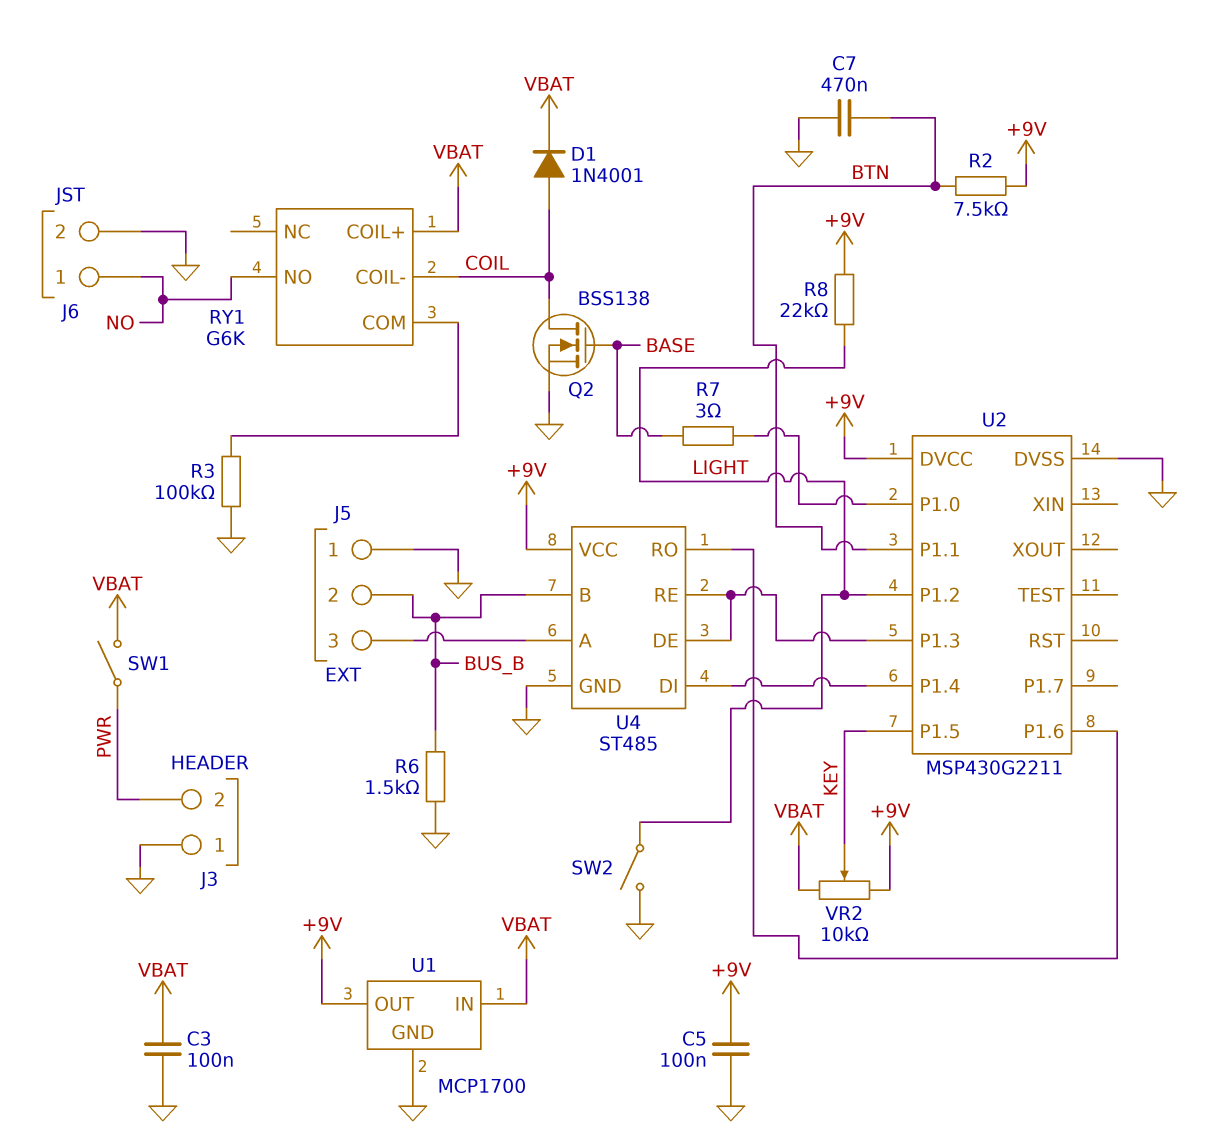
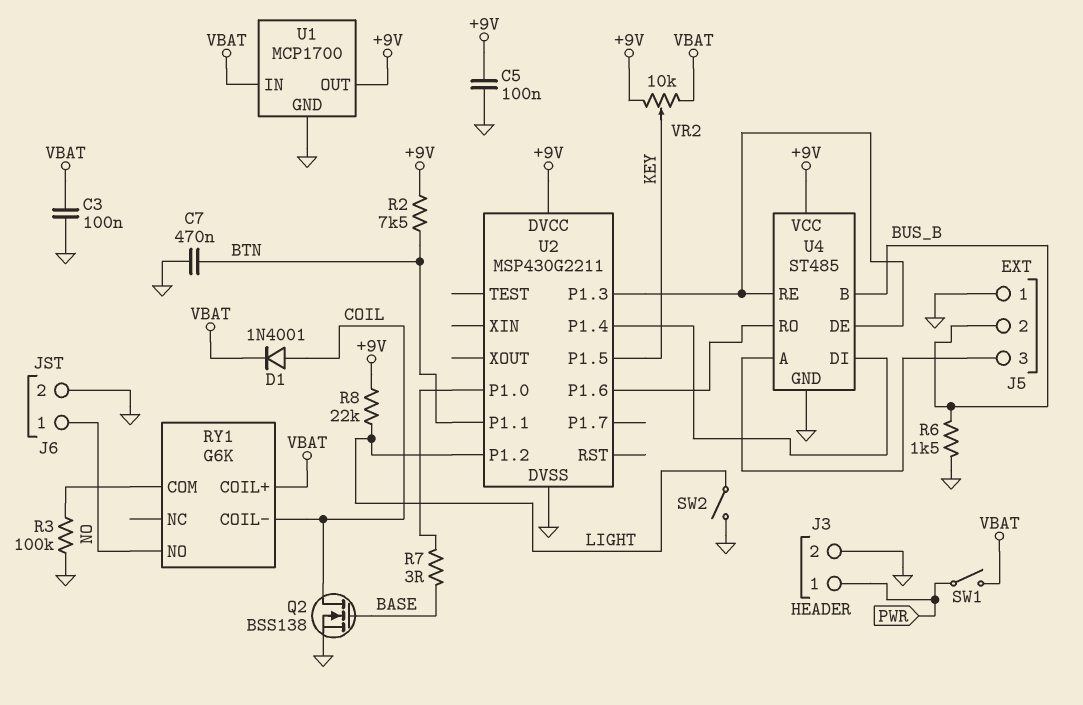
J3 pin 1: GND -> PWR
J3 pin 2: PWR -> GND

